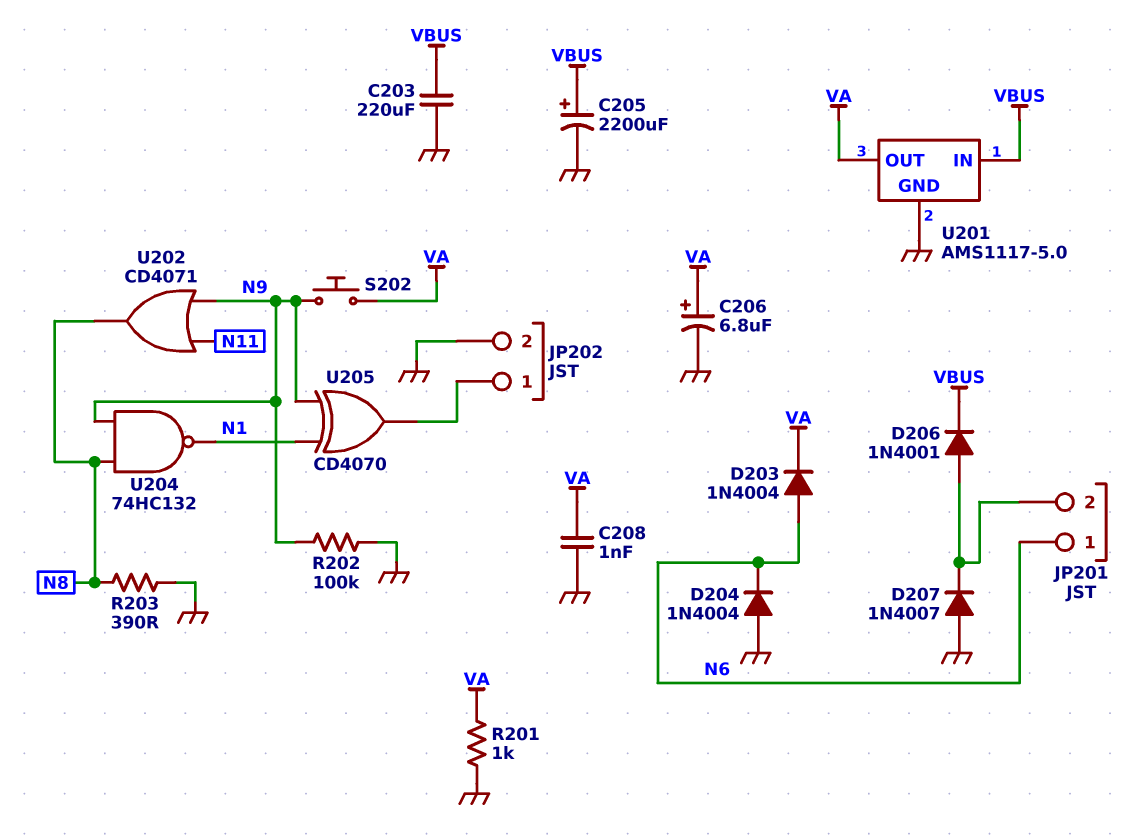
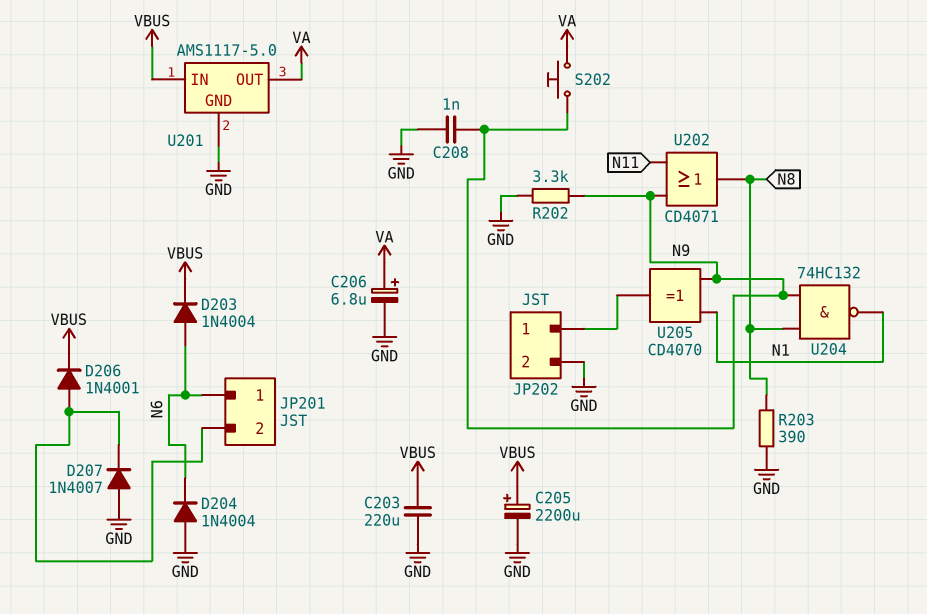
C208: 1nF (GND, VA) -> 1nF (GND, N9)
D203: diode 1N4004 (A N6, K VA) -> diode 1N4004 (A N6, K VBUS)
R201: 1k (GND, VA) -> none
R202: 100k (GND, N9) -> 3.3k (GND, N9)

